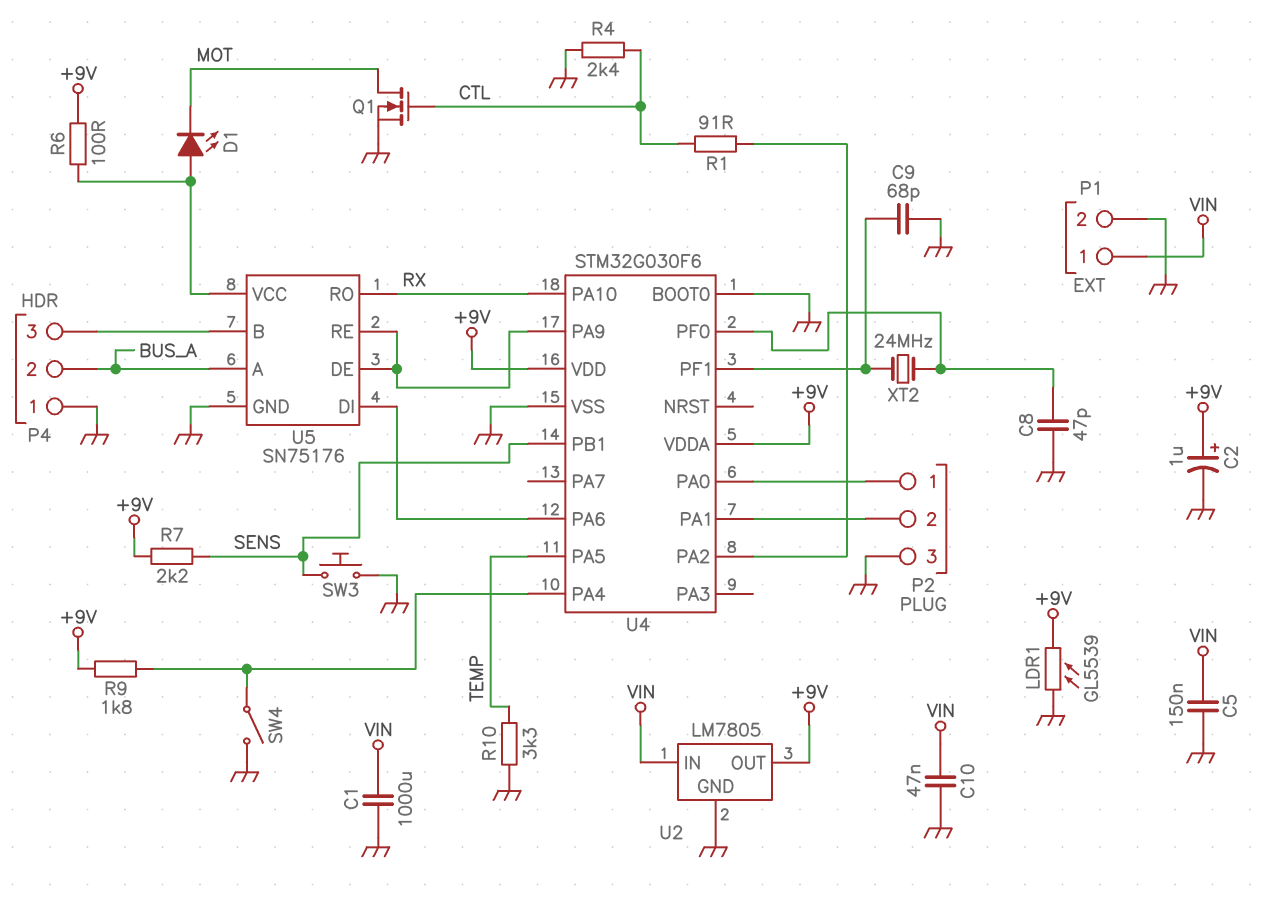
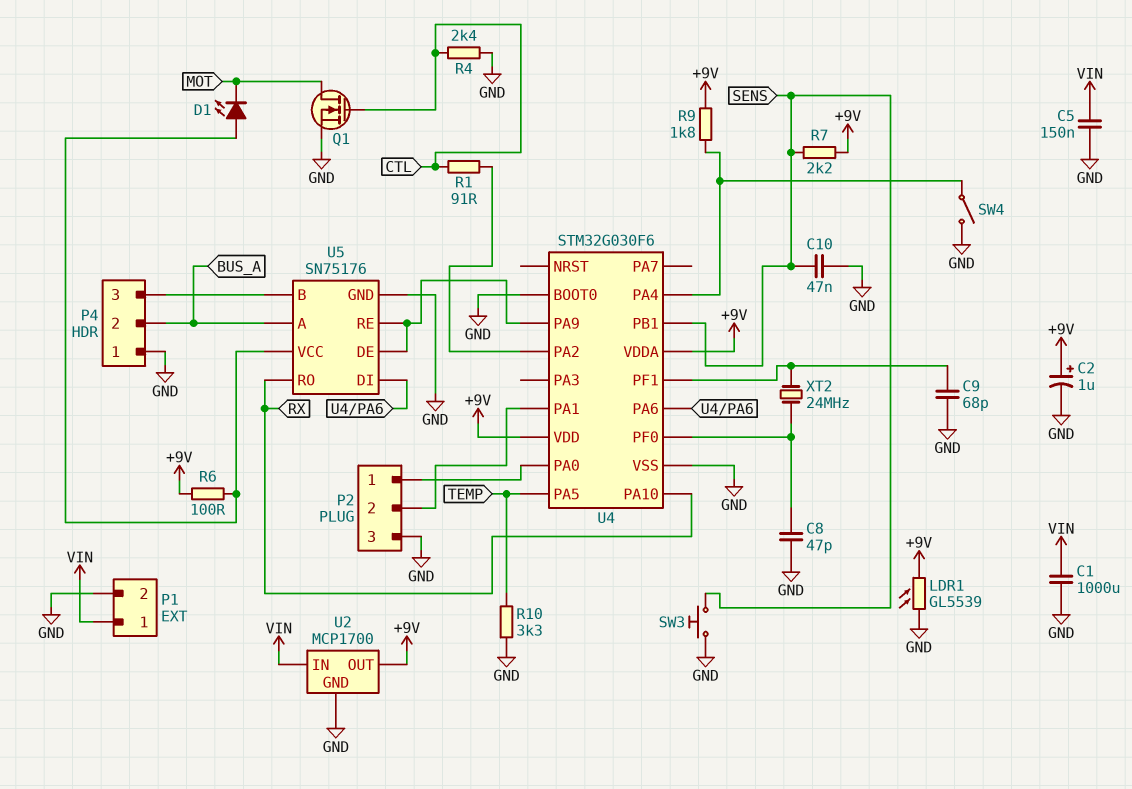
C10: 47nF (GND, VIN) -> 47nF (GND, SENS)
U2: LM7805 -> MCP1700

